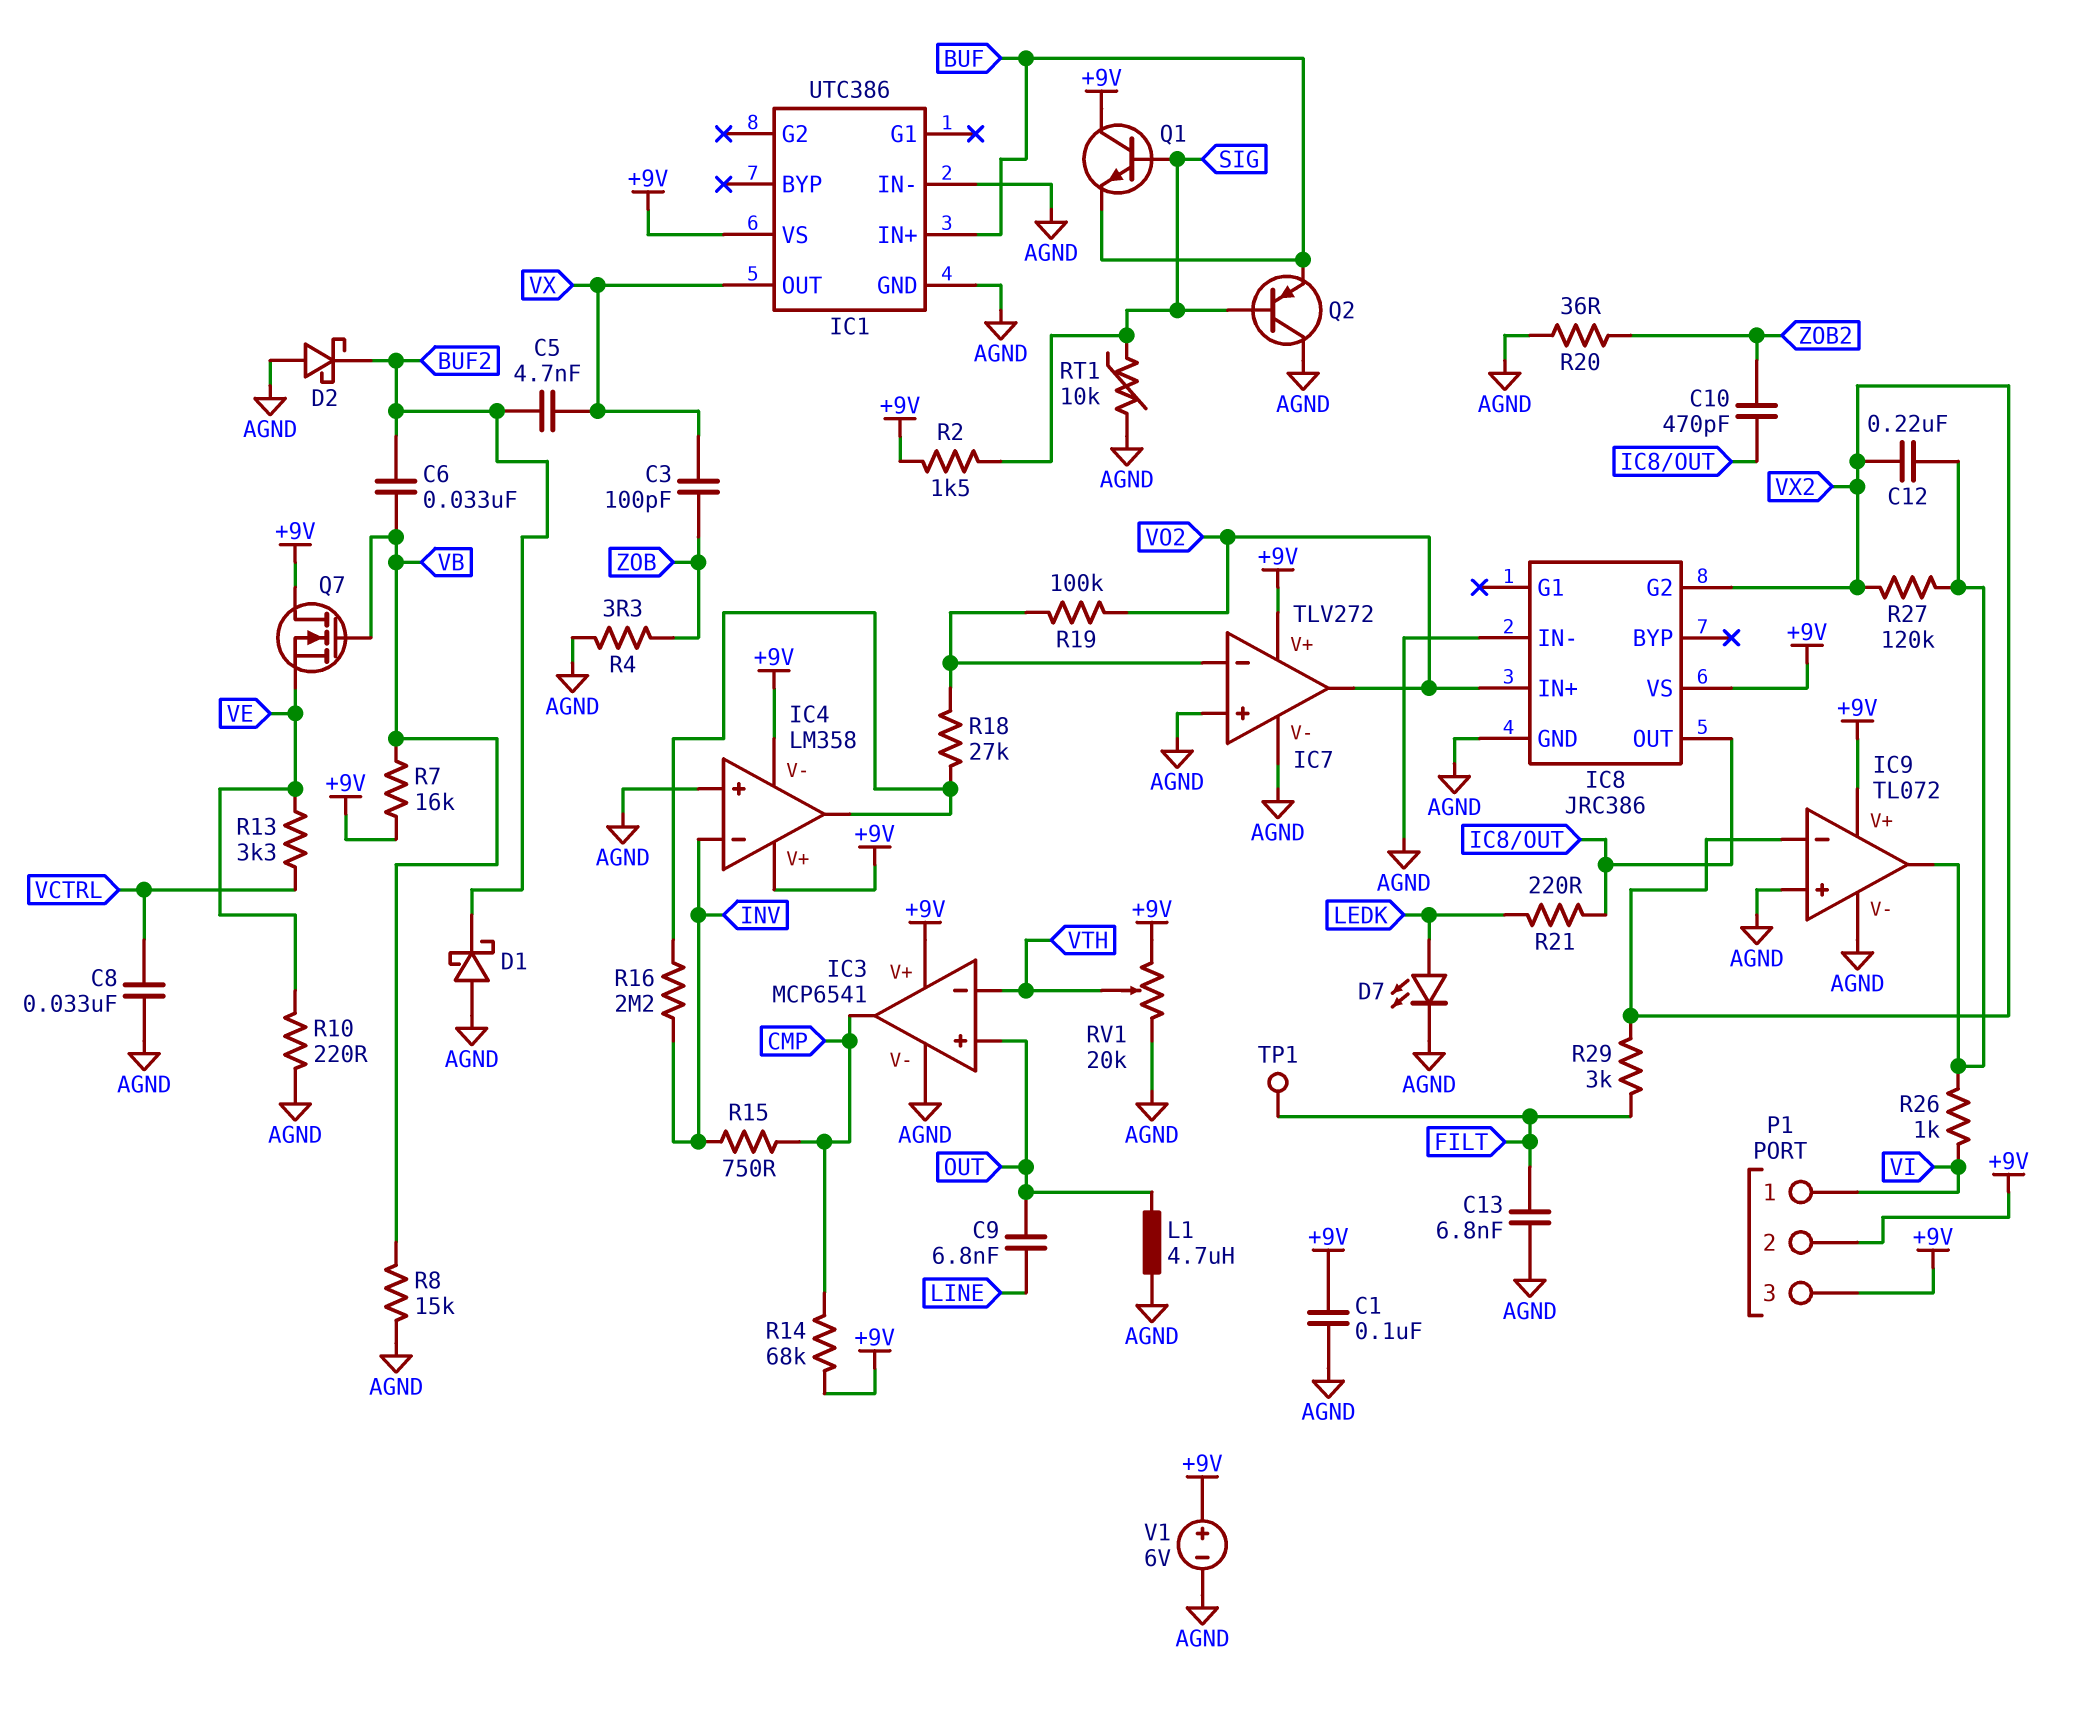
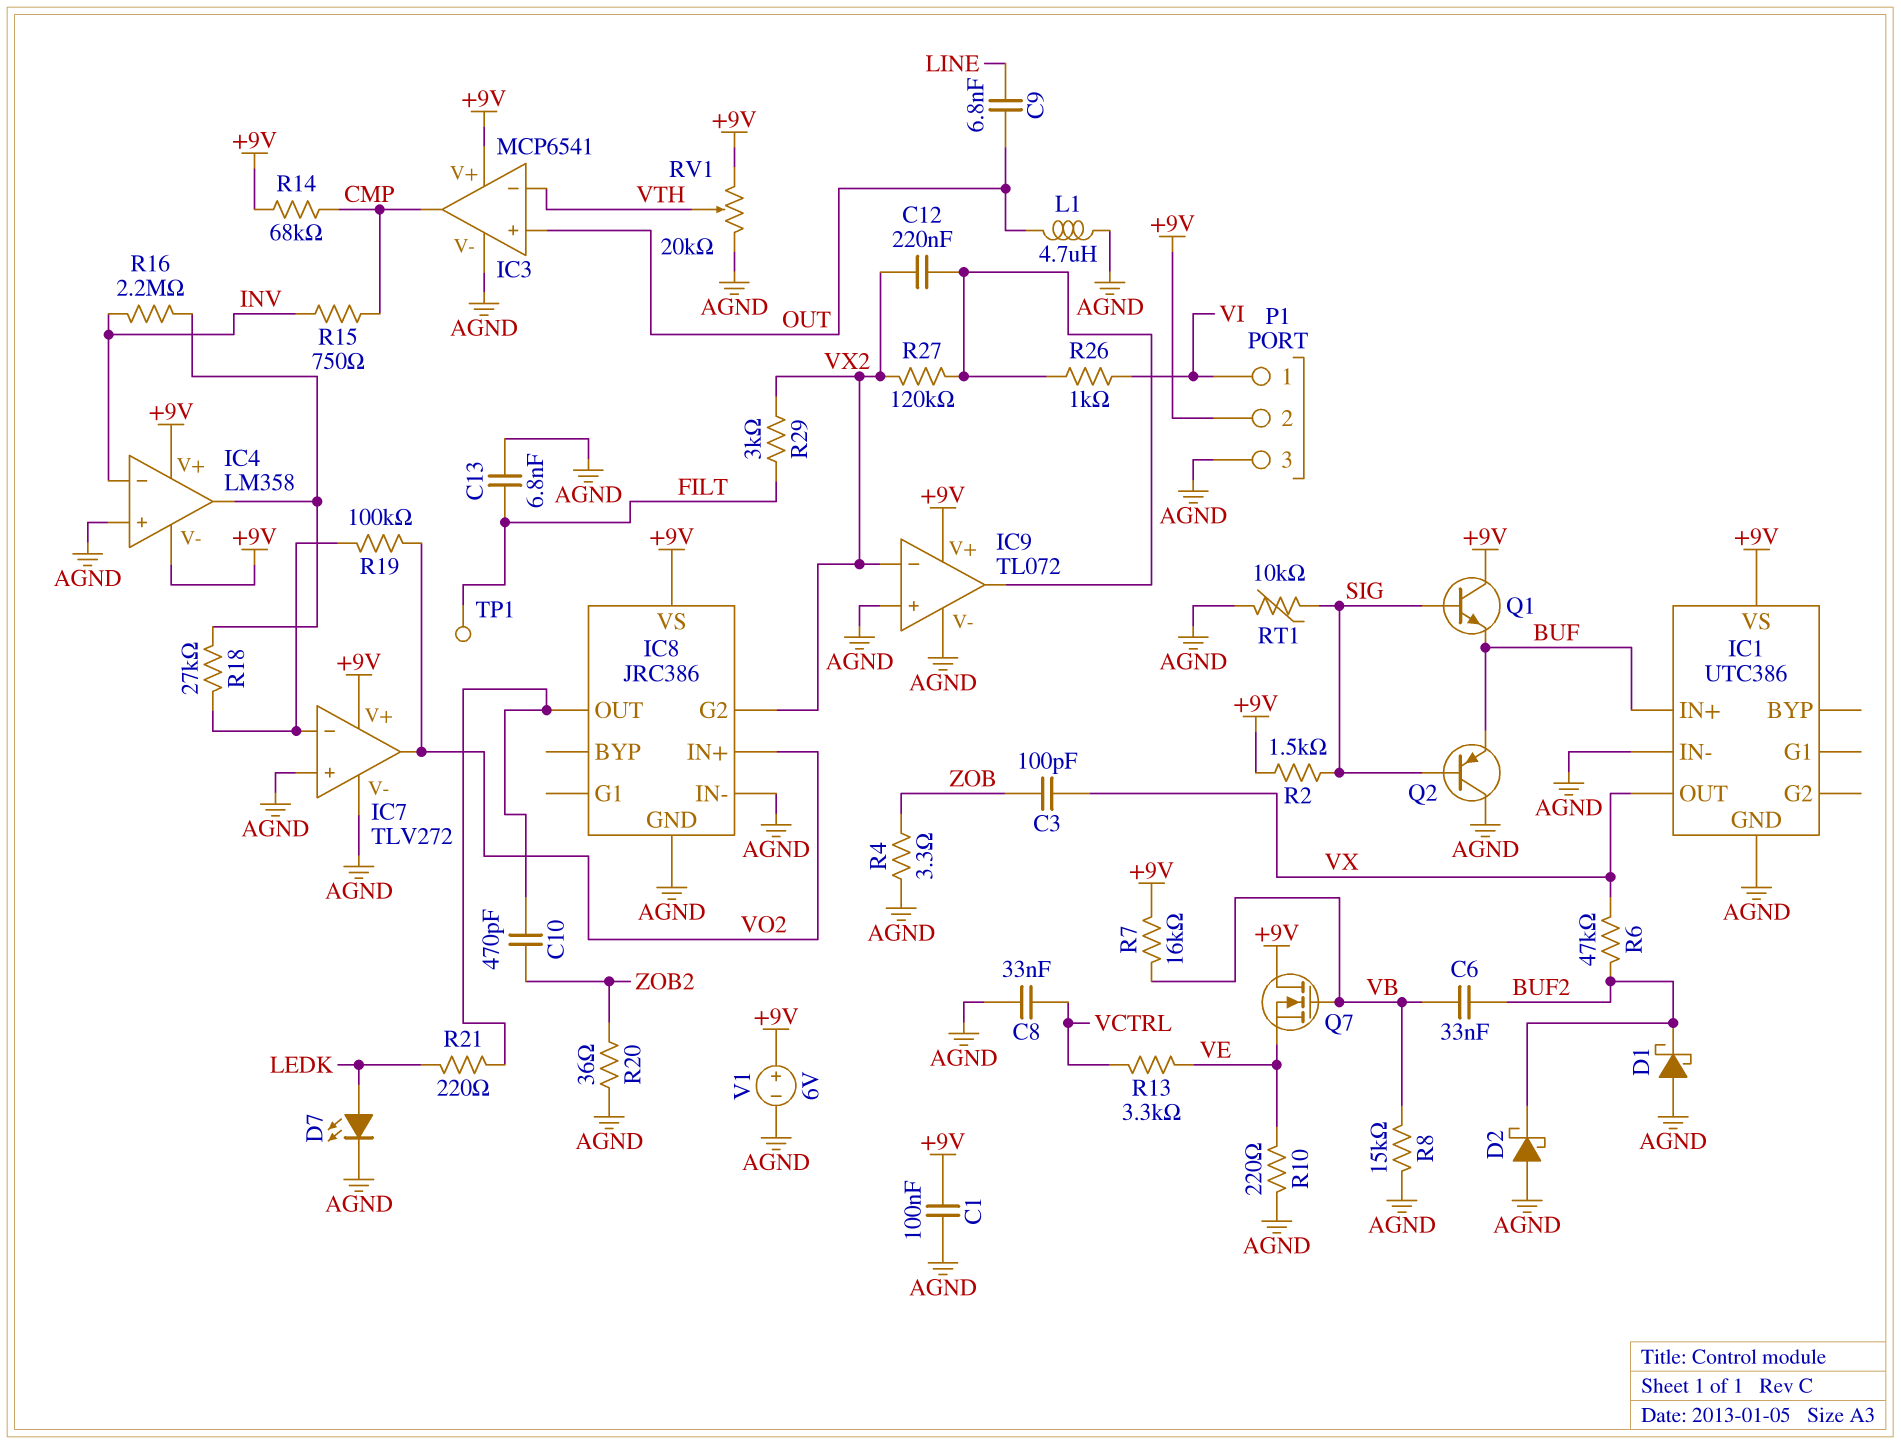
C5: 4.7nF (BUF2, VX) -> none
P1 pin 3: +9V -> AGND
R6: none -> 47k (BUF2, VX)

